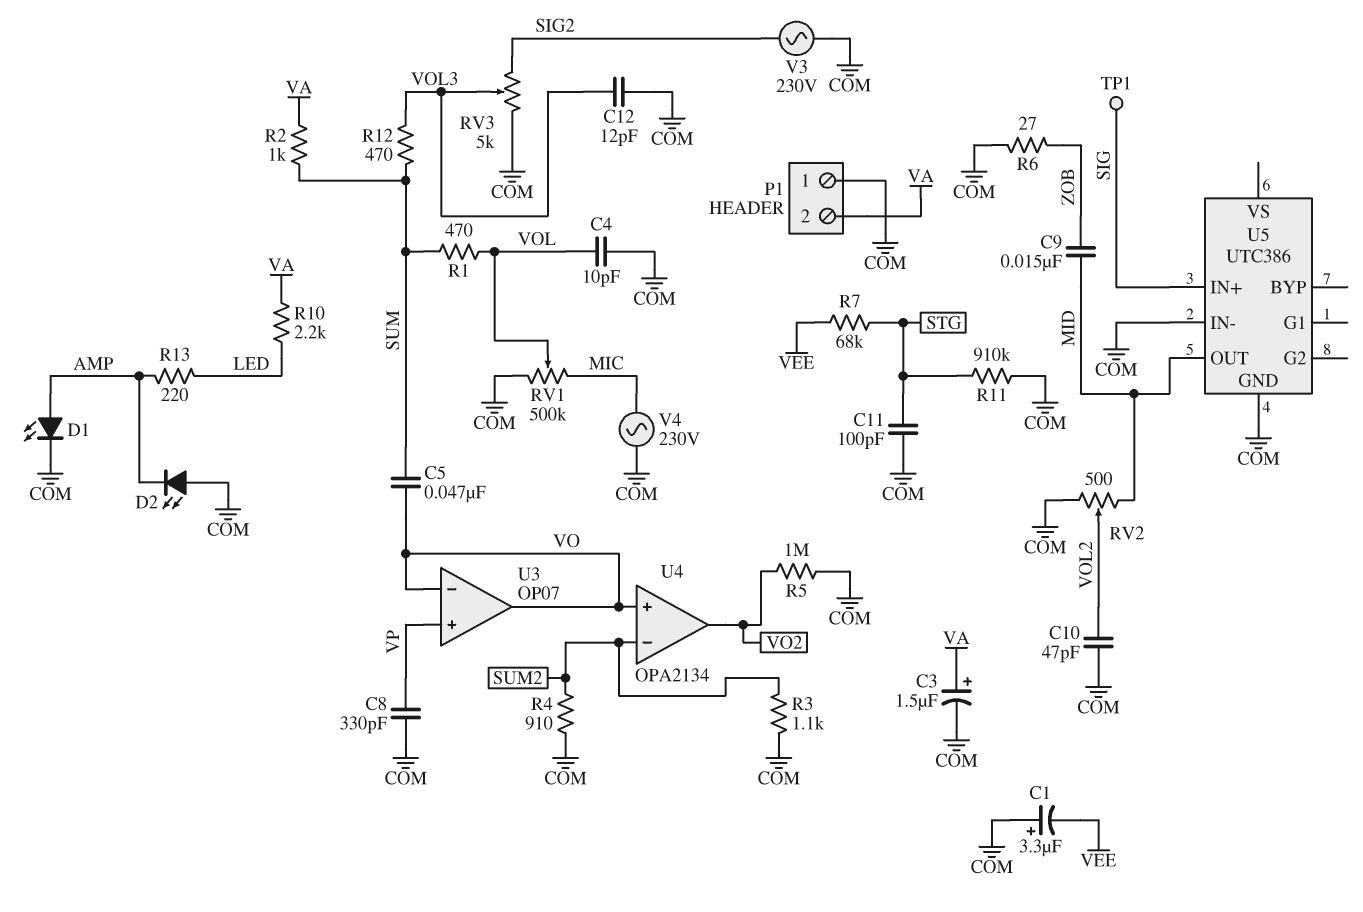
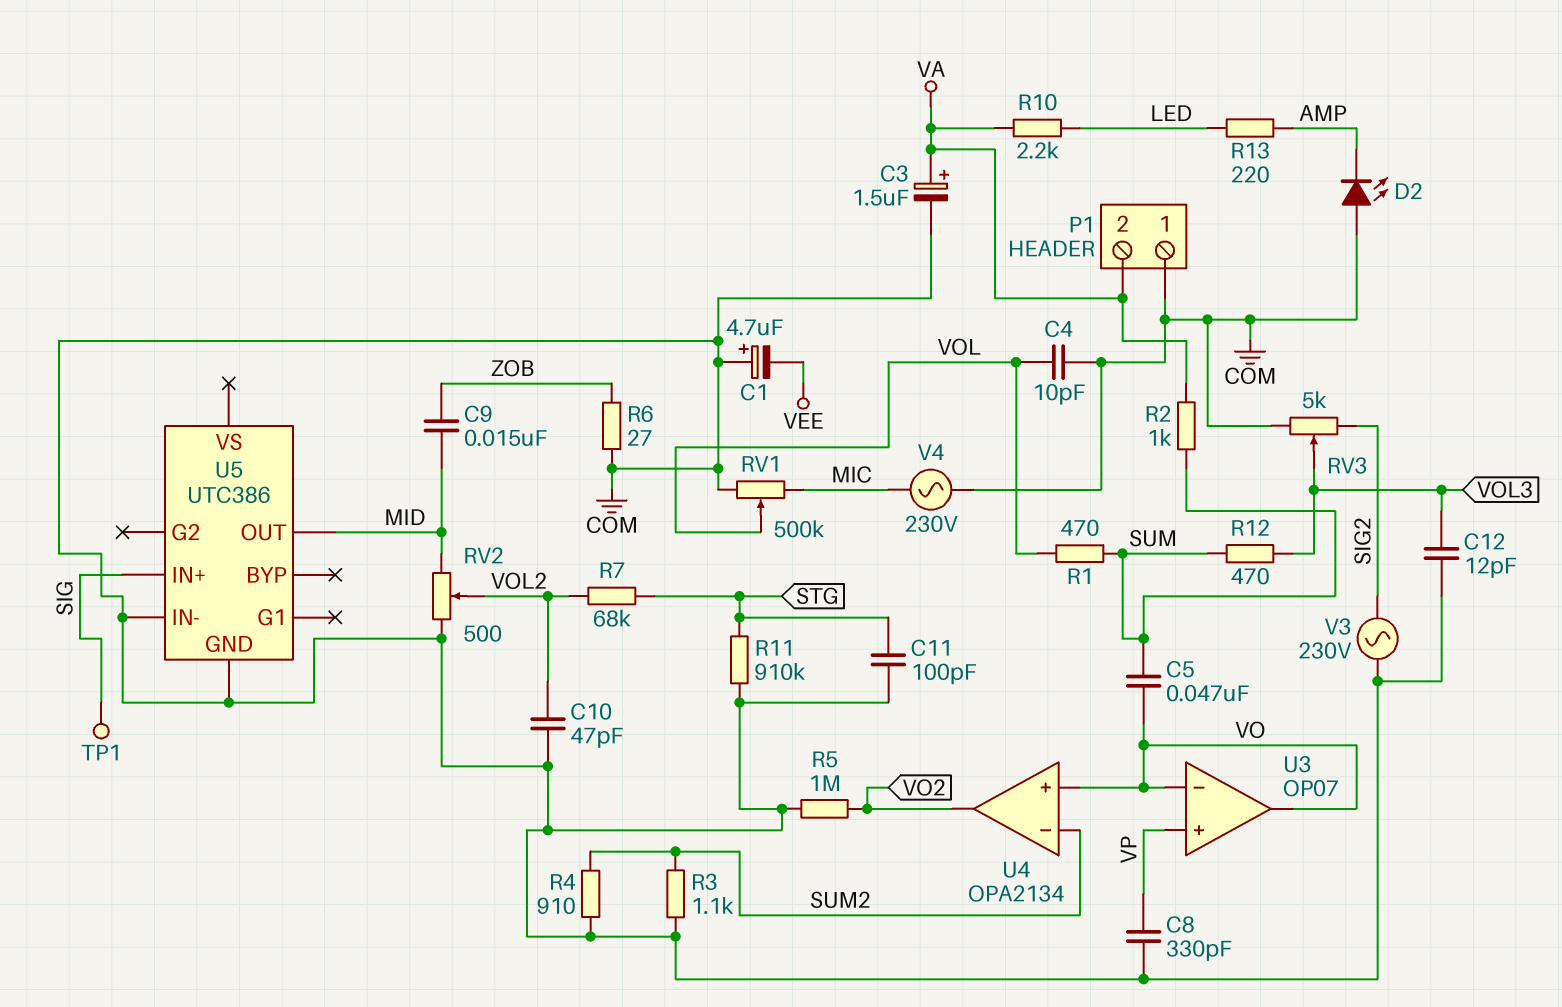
C1: 3.3uF (plus COM, minus VEE) -> 4.7uF (plus COM, minus VEE)
D1: LED (A AMP, K COM) -> none
R7: 68k (STG, VEE) -> 68k (STG, VOL2)

